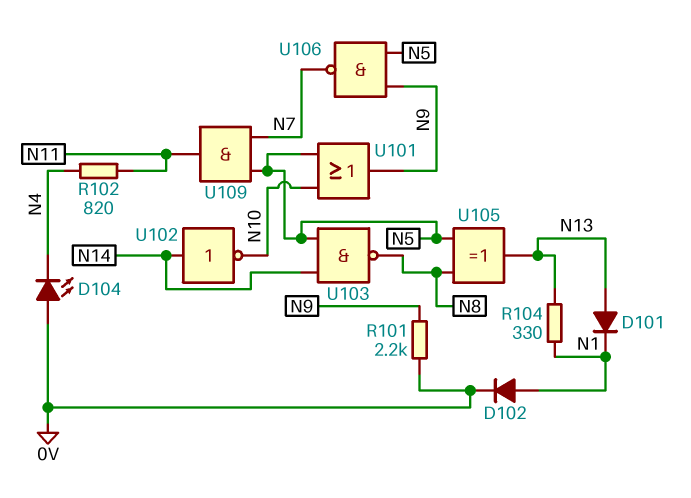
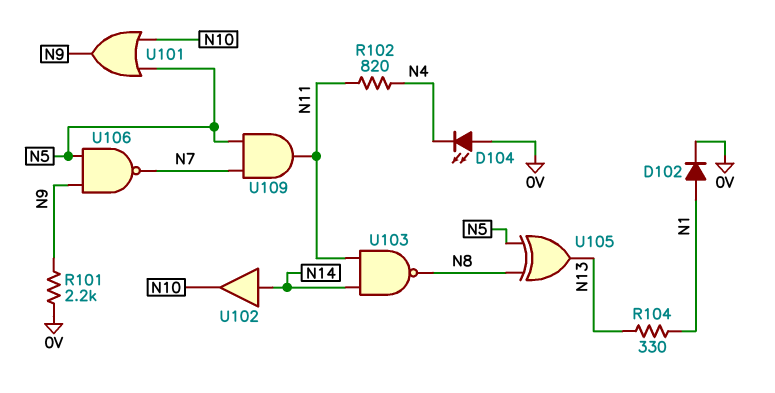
D101: diode (A N13, K N1) -> none
U102: NOT (in N14, out N10) -> buffer (in N14, out N10)
U103: NAND (in N5, in N14, out N8) -> NAND (in N11, in N14, out N8)

